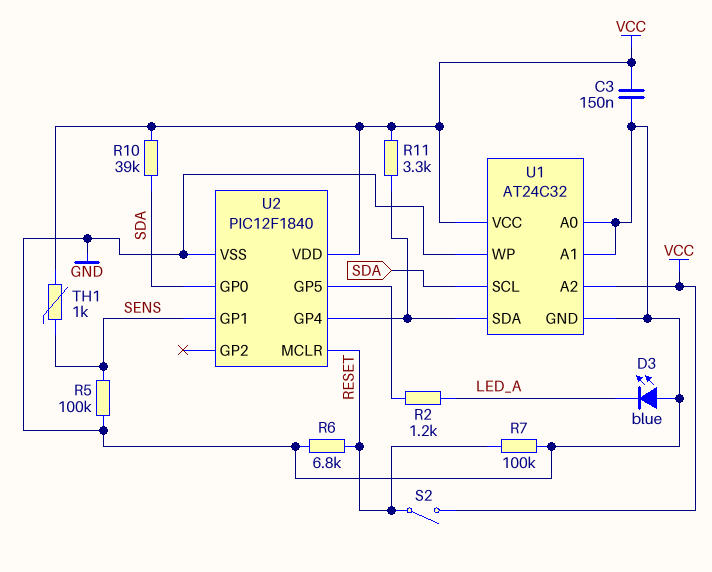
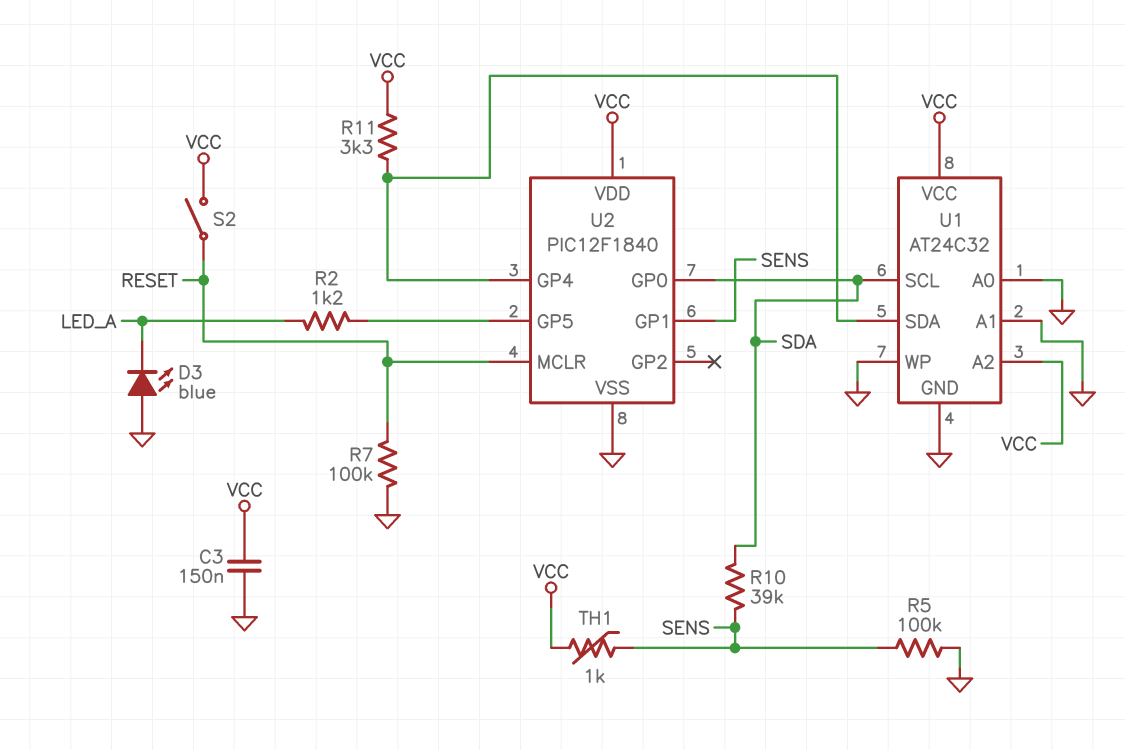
R6: 6.8k (GND, RESET) -> none
R10: 39k (SDA, VCC) -> 39k (SDA, SENS)

